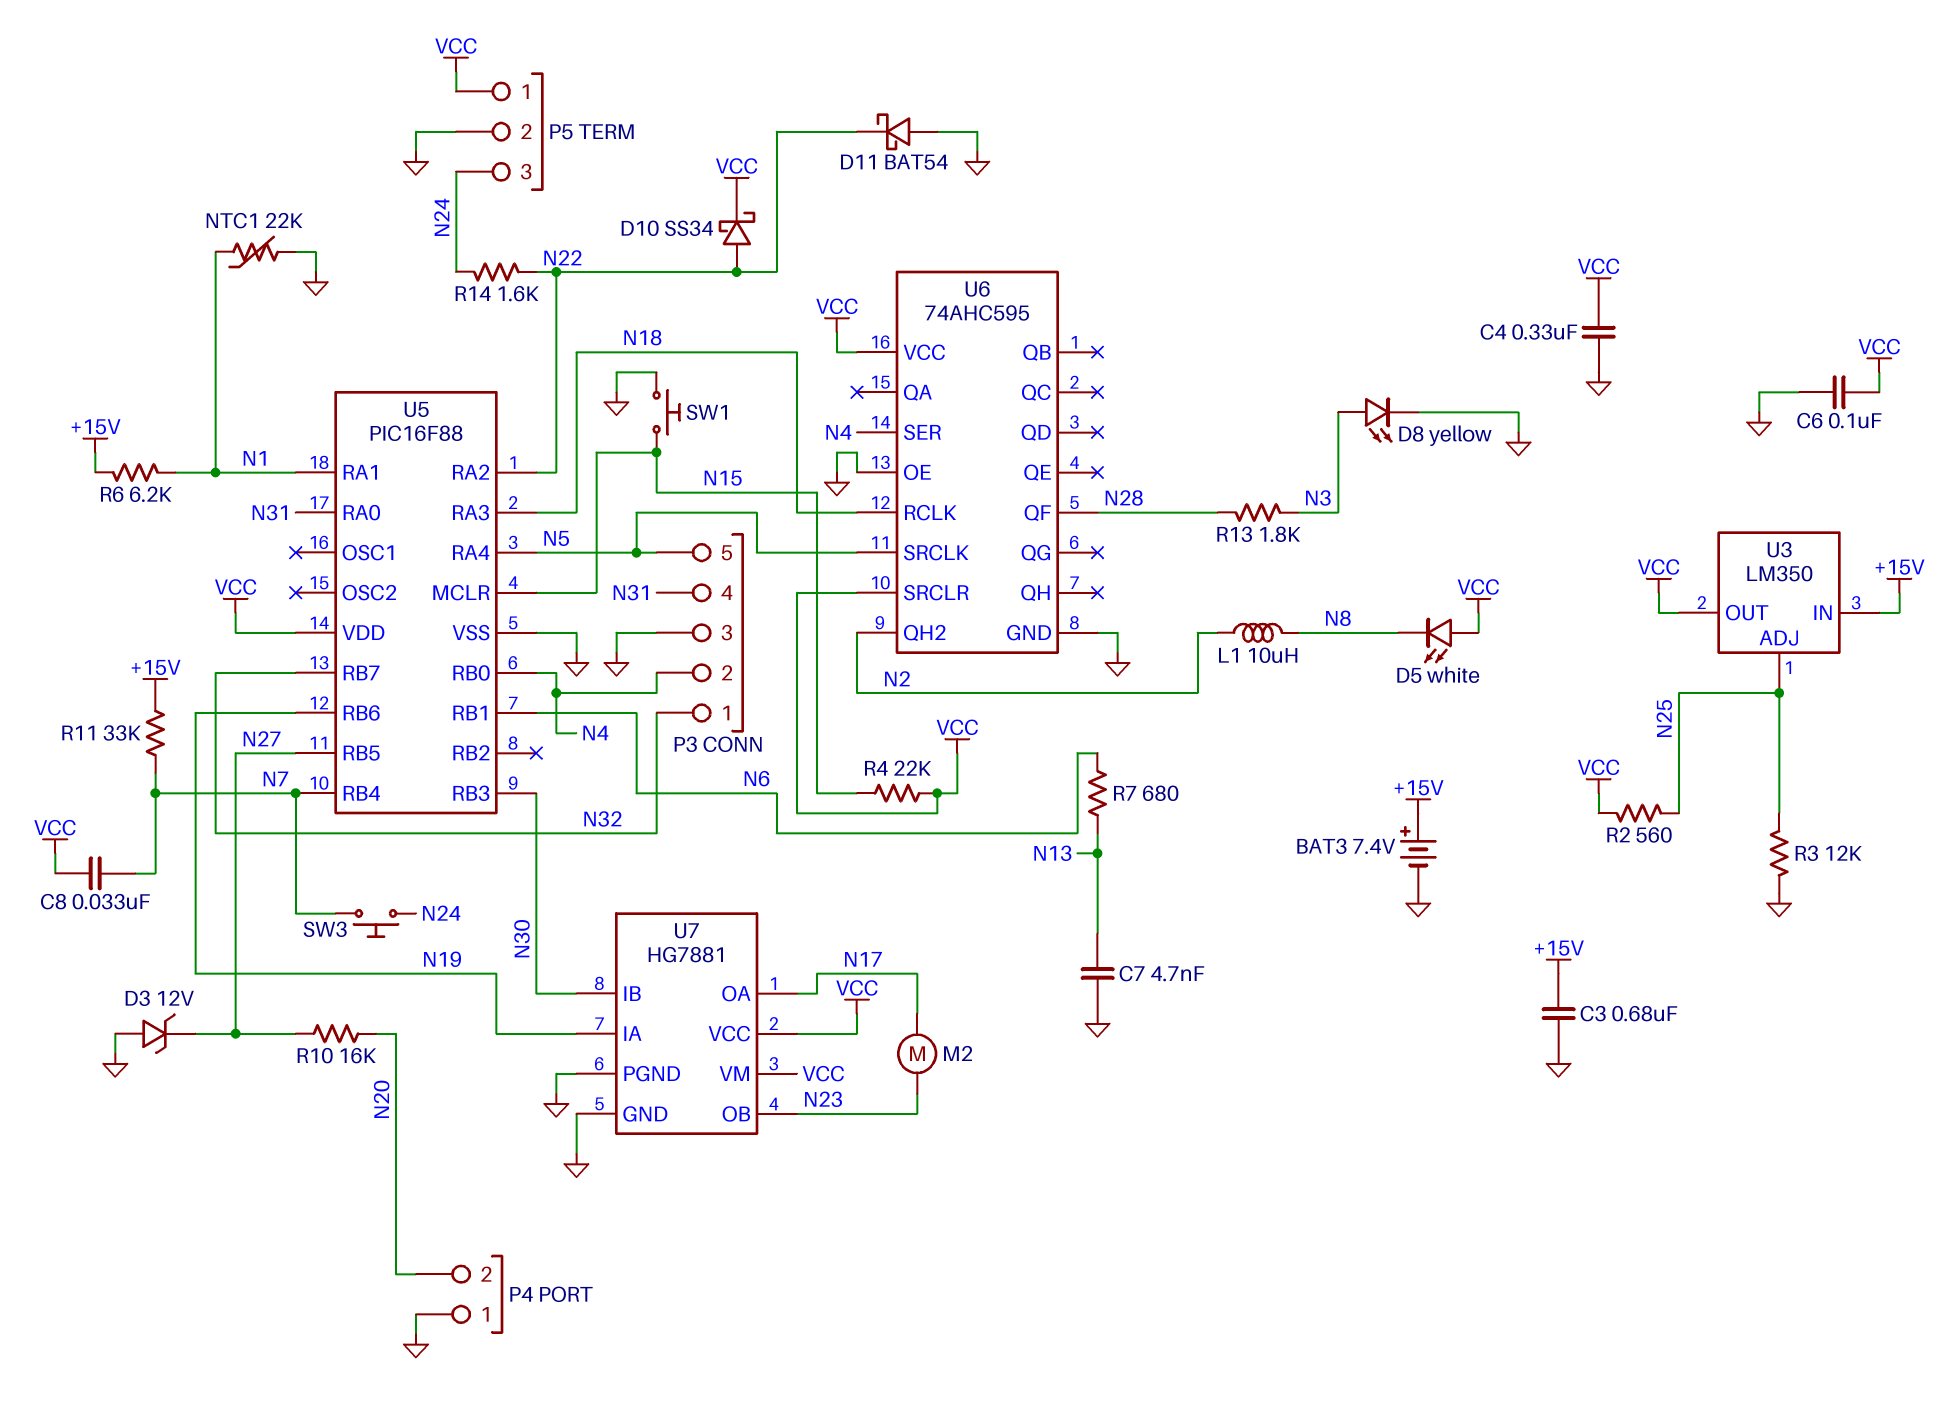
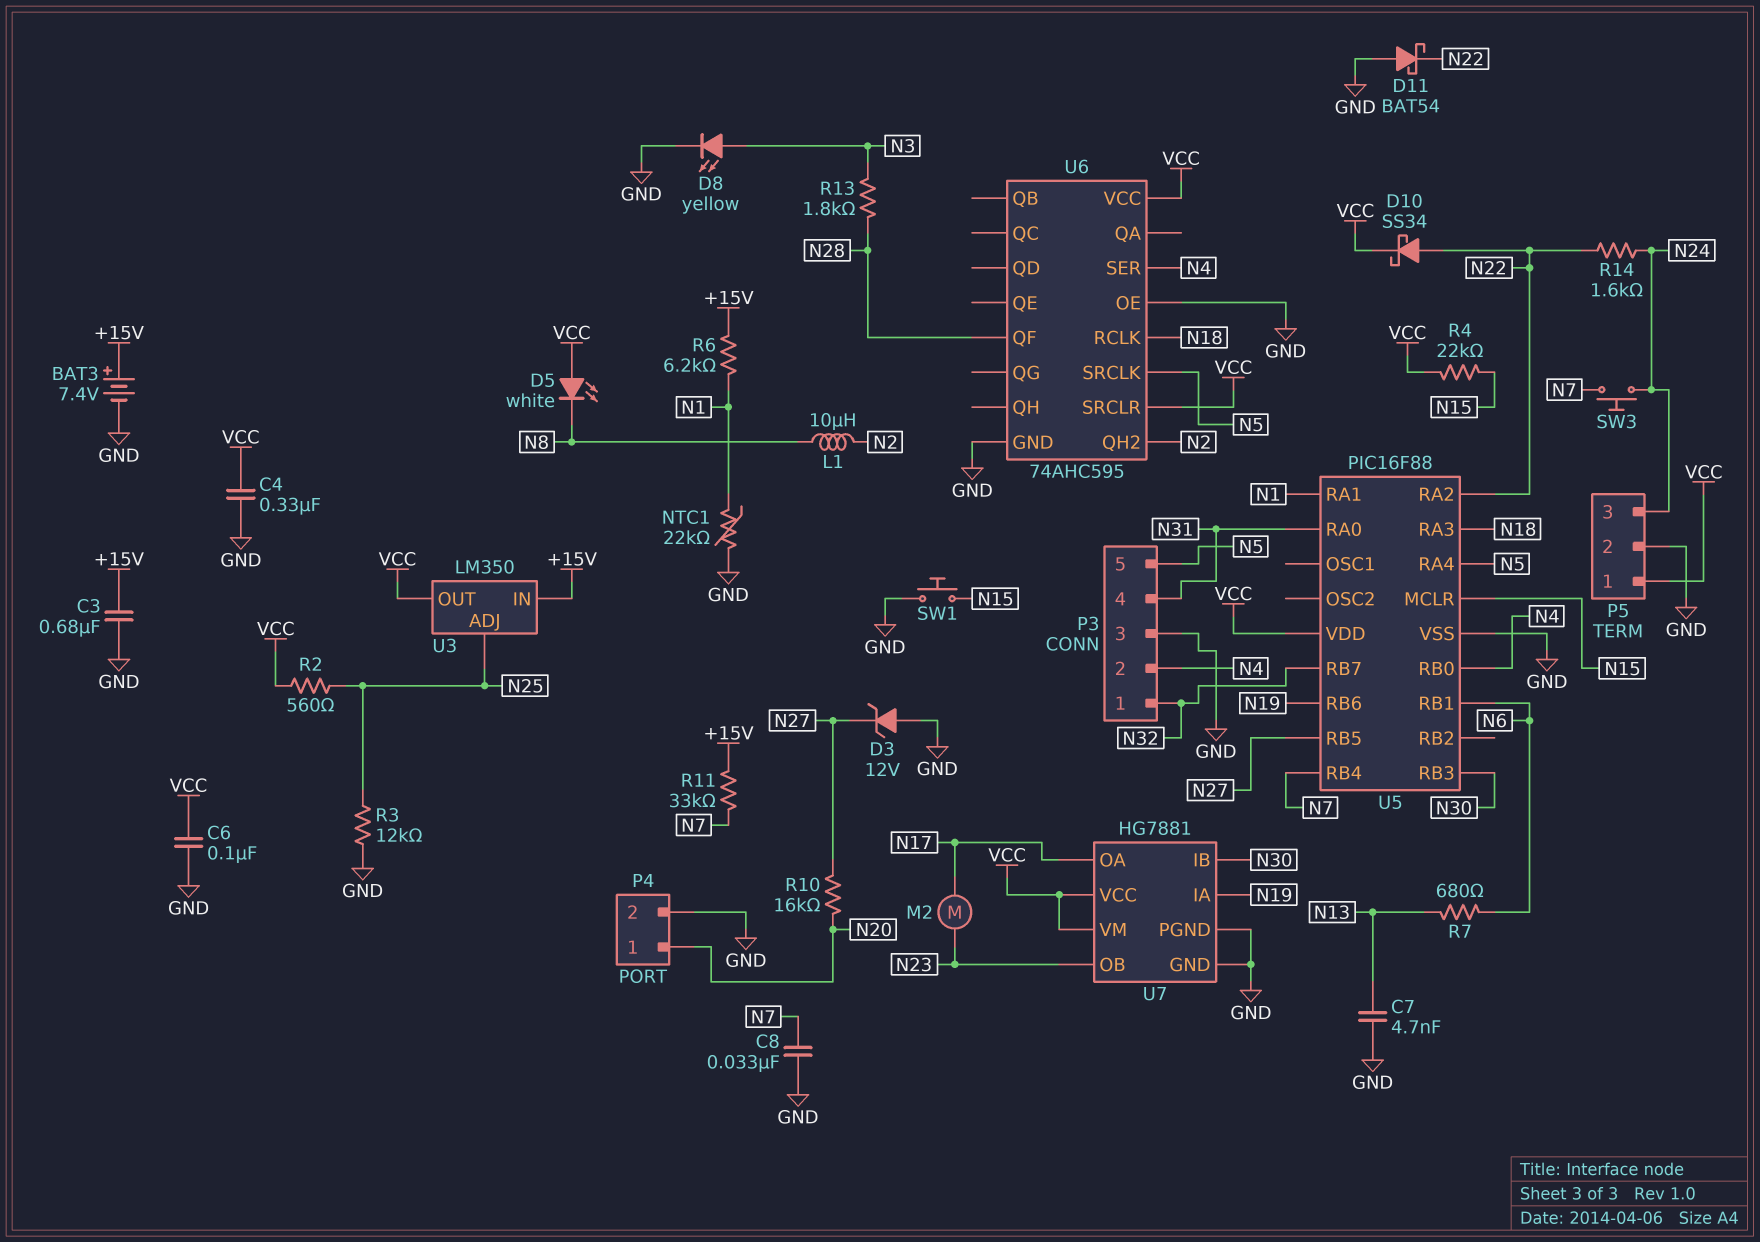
C8: 33nF (N7, VCC) -> 33nF (GND, N7)
P4 pin 1: GND -> N20
P4 pin 2: N20 -> GND

